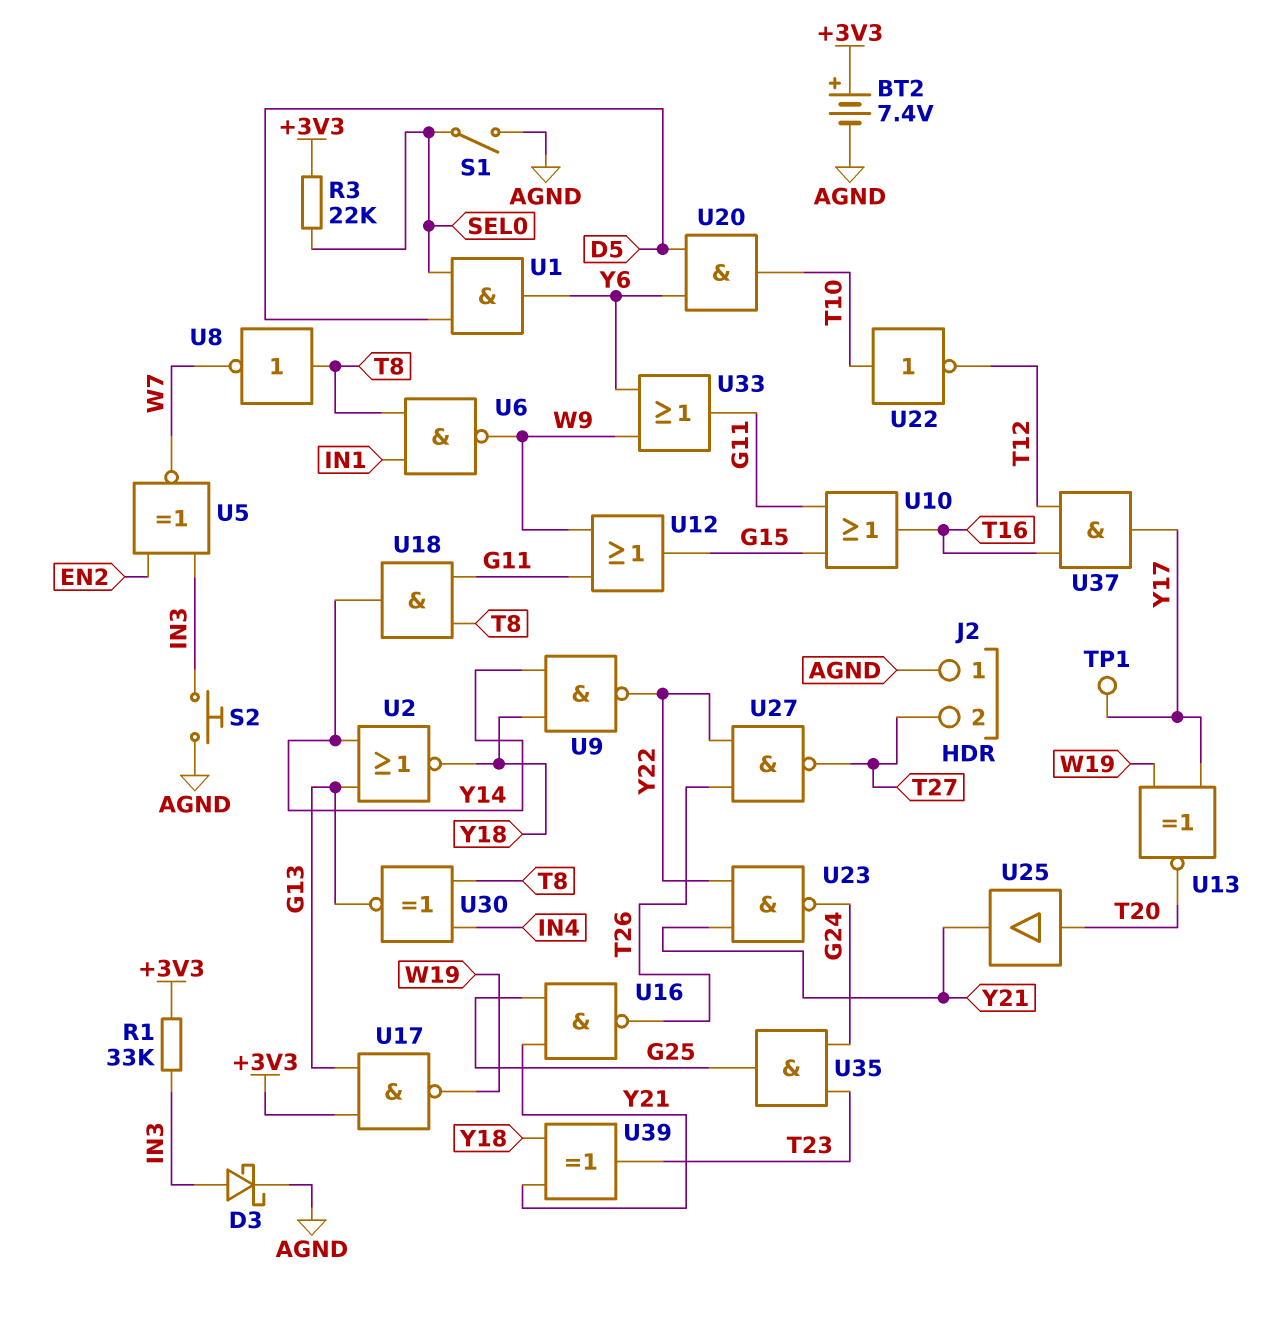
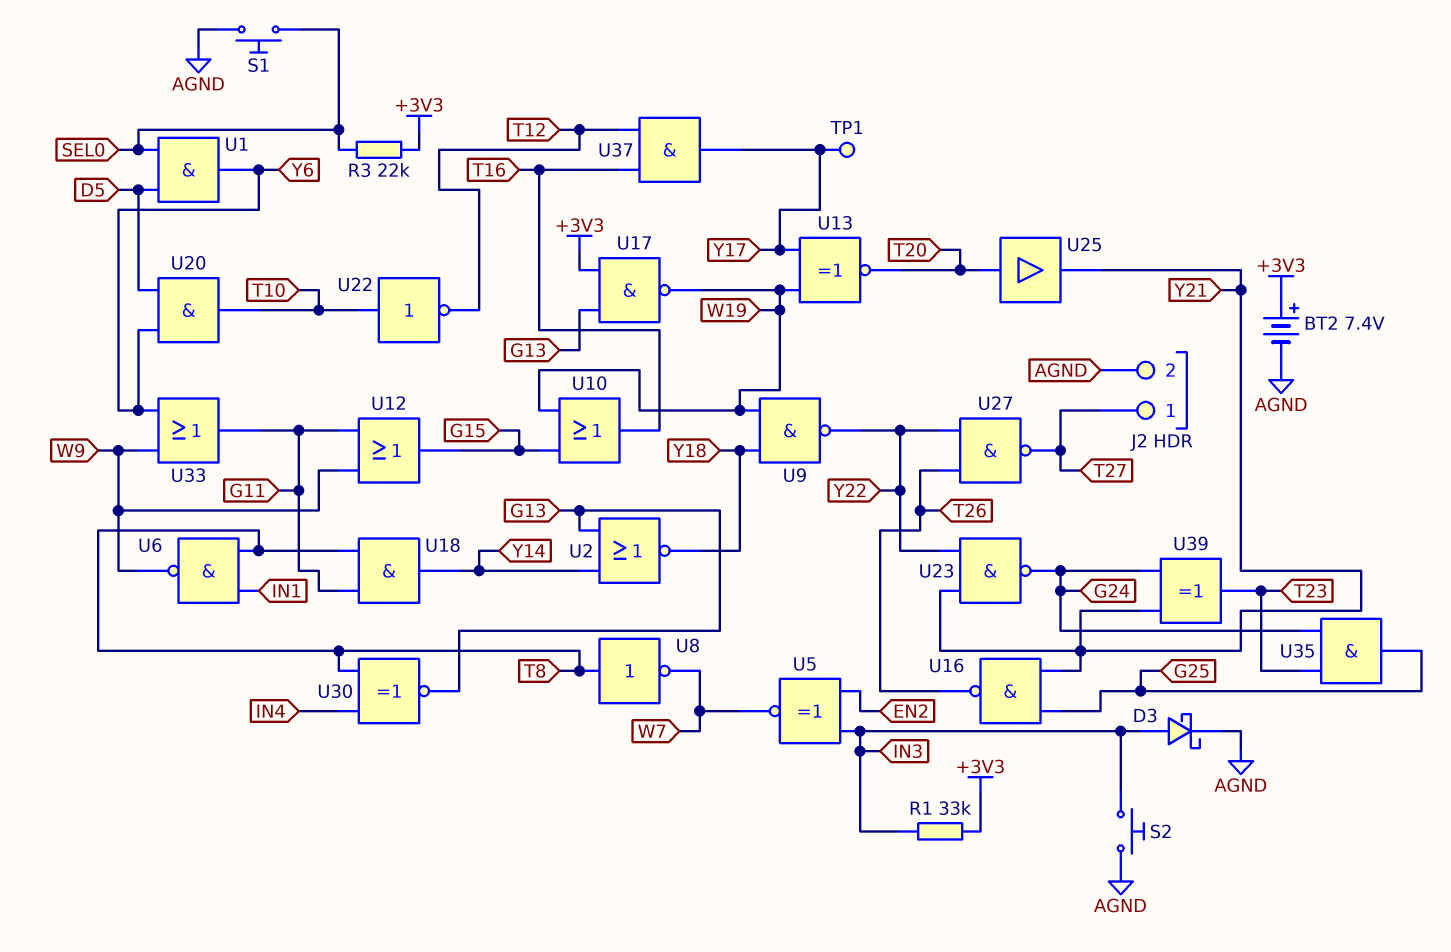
J2 pin 1: AGND -> T27
J2 pin 2: T27 -> AGND
S1: switch (AGND, SEL0) -> button (AGND, SEL0)
U9: NAND (in Y14, in Y18, out Y22) -> NAND (in W19, in Y18, out Y22)
U10: OR (in G11, in G15, out T16) -> OR (in G15, in W19, out T16)
U39: XOR (in Y18, in Y21, out T23) -> XOR (in G24, in Y21, out T23)

